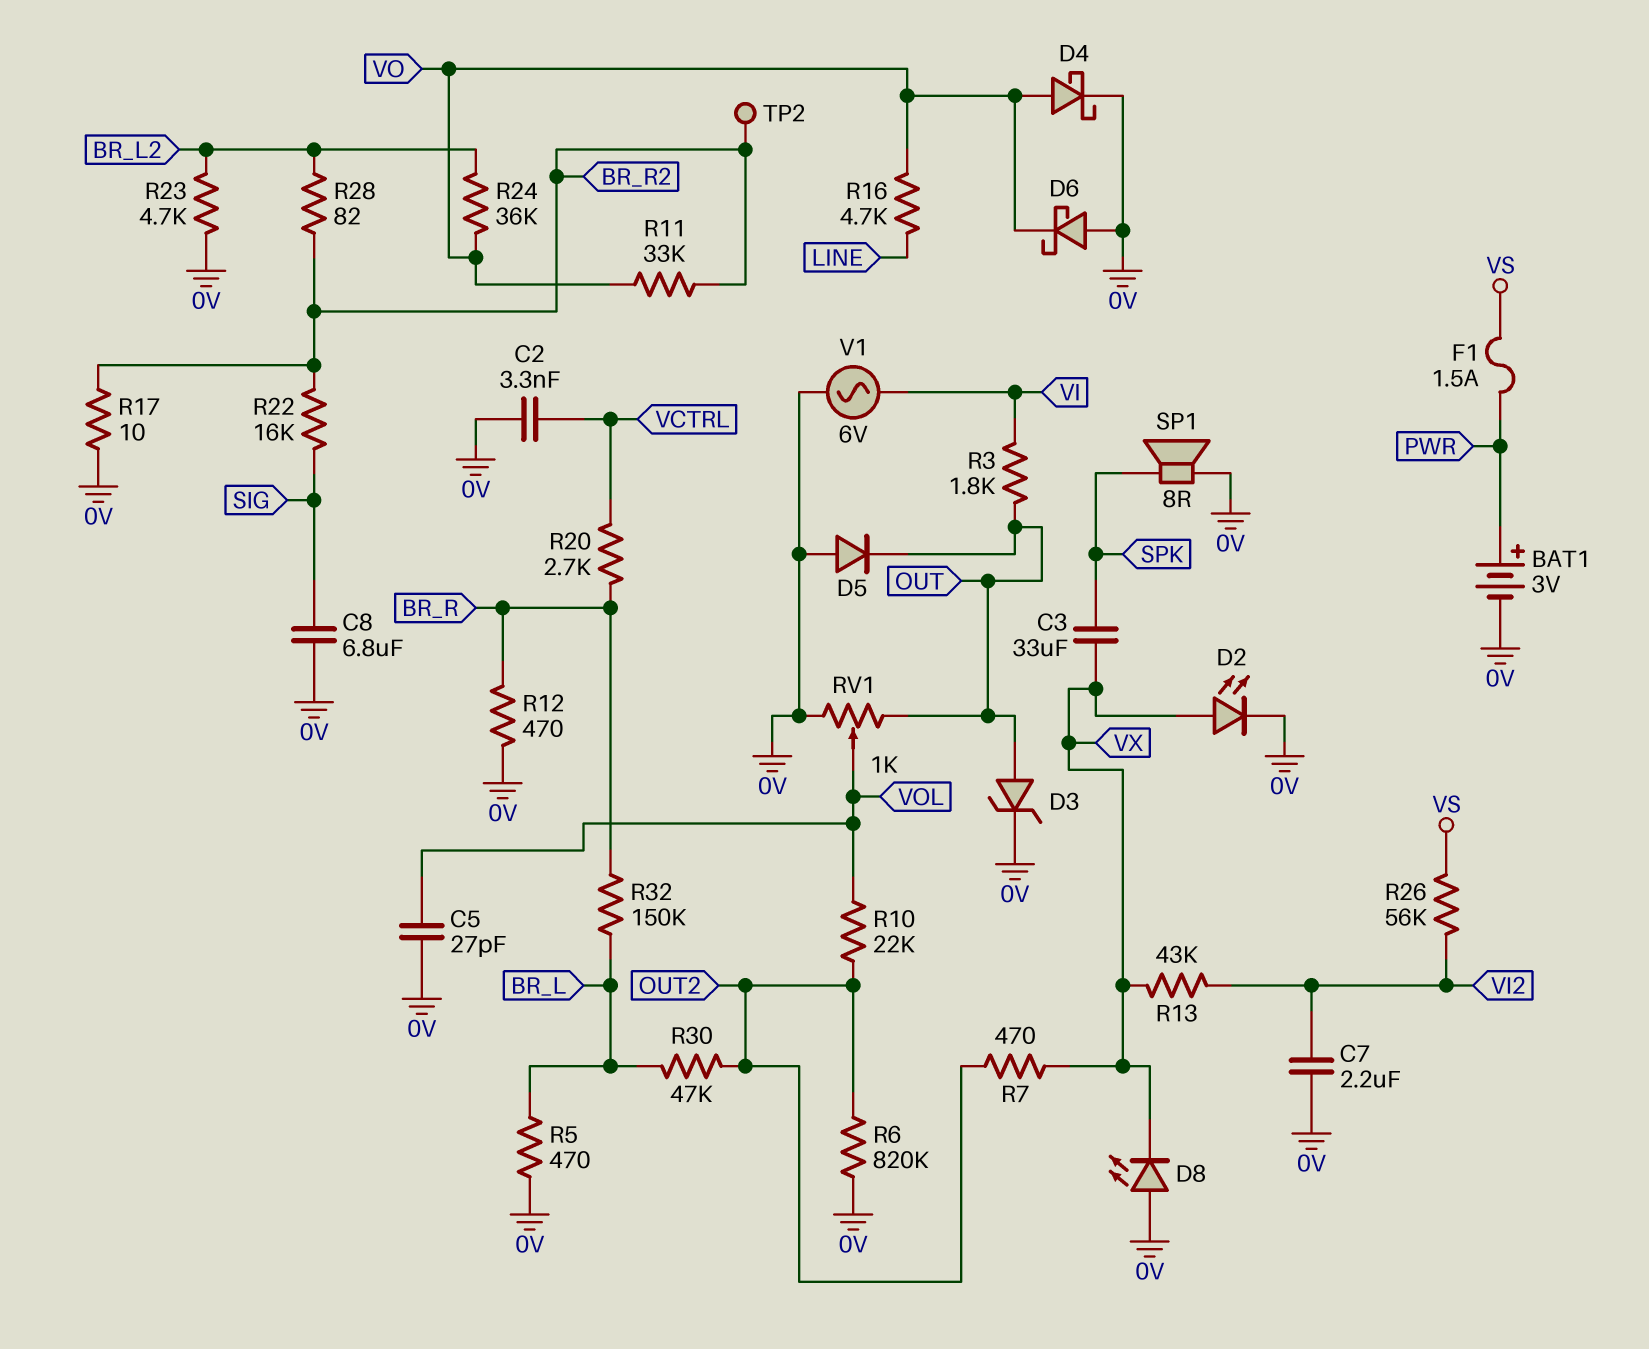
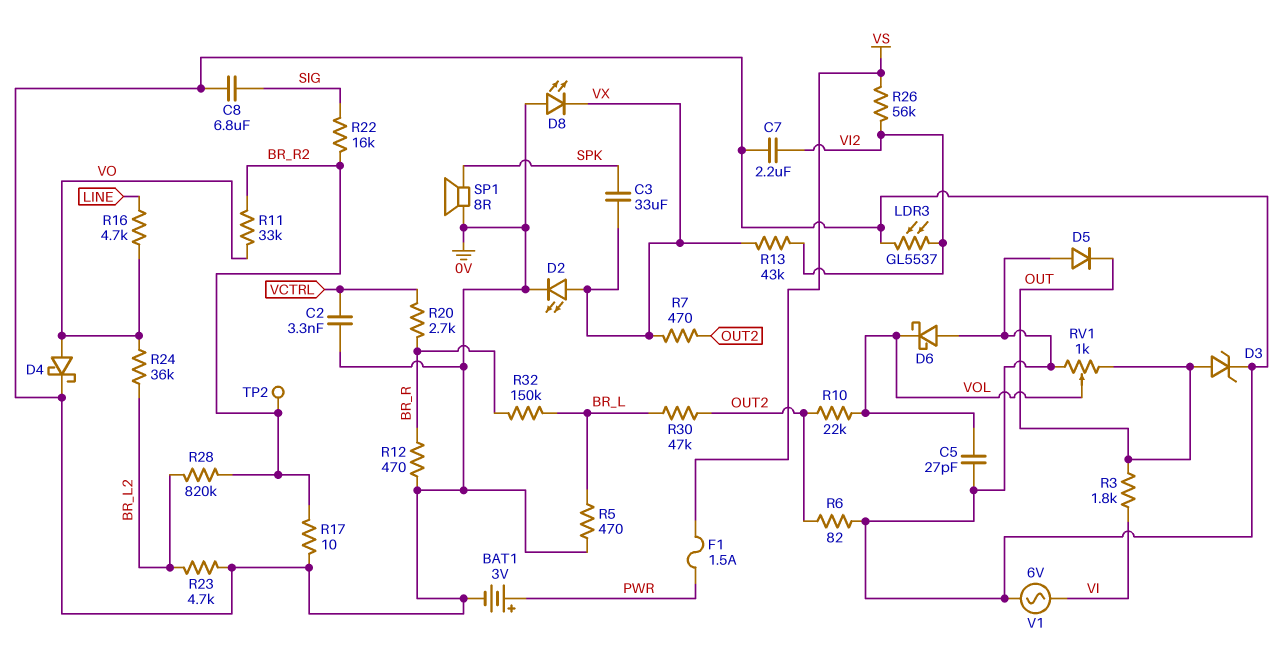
D6: schottky (A 0V, K VO) -> schottky (A 0V, K VOL)
LDR3: none -> GL5537 (0V, VI2)
R6: 820k (0V, OUT2) -> 82 (0V, OUT2)
R28: 82 (BR_L2, BR_R2) -> 820k (BR_L2, BR_R2)

